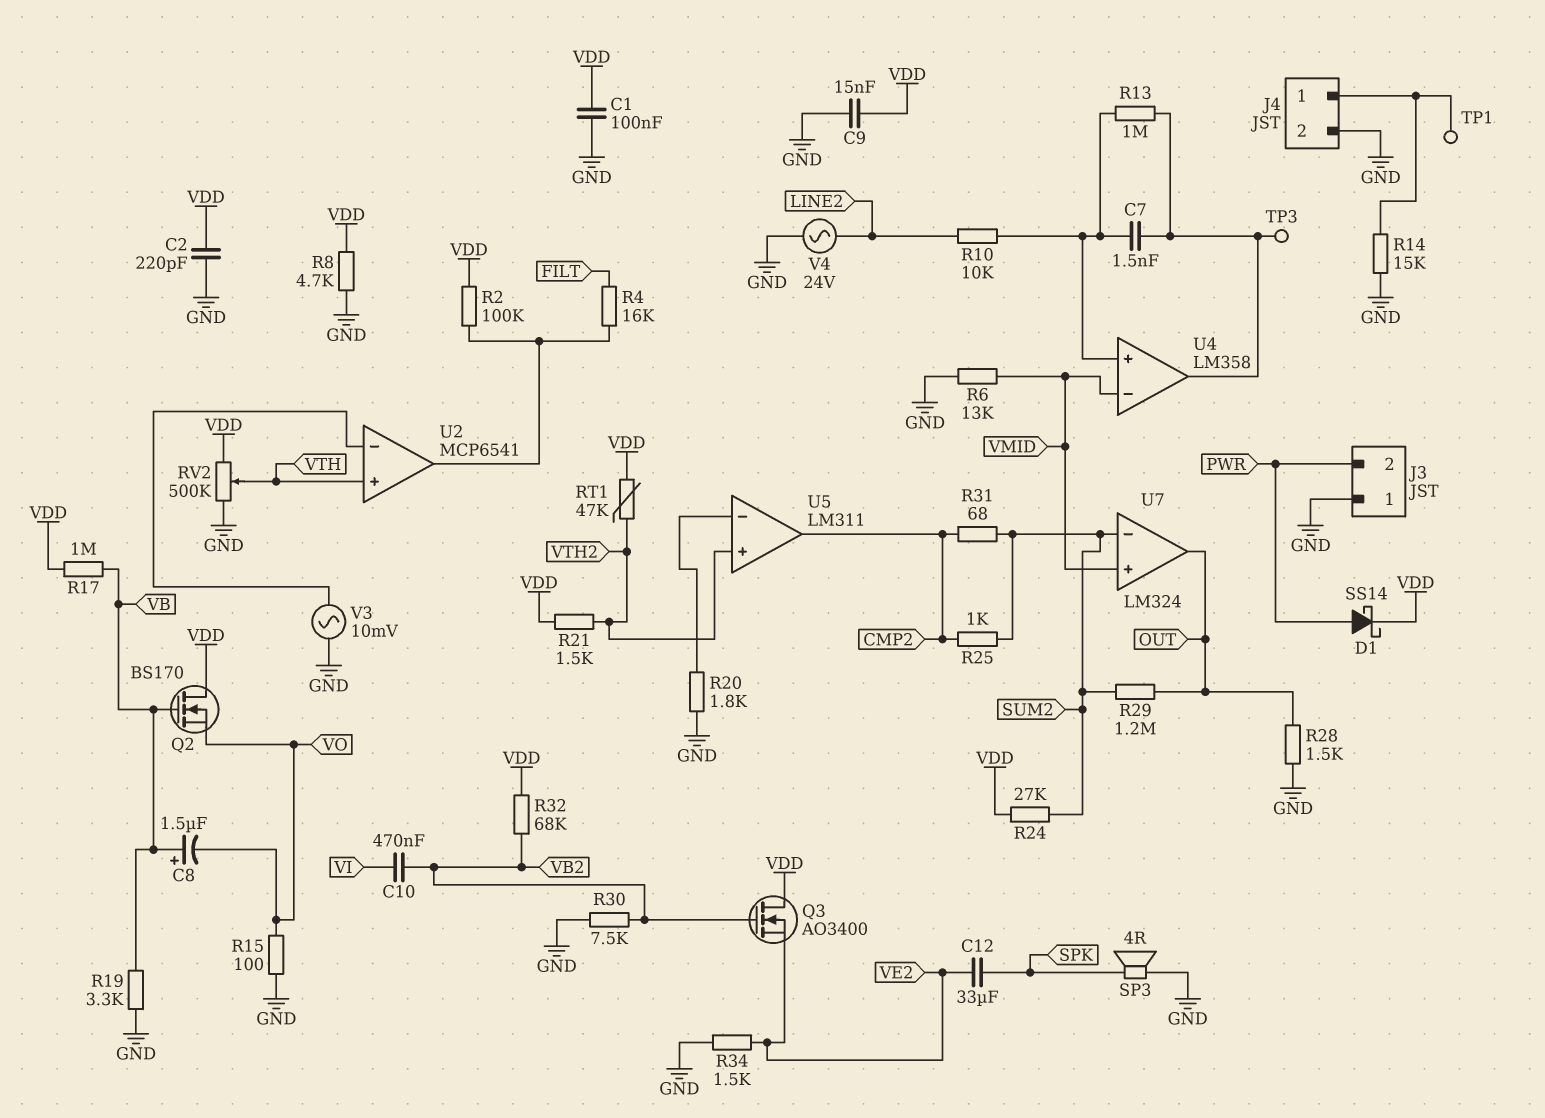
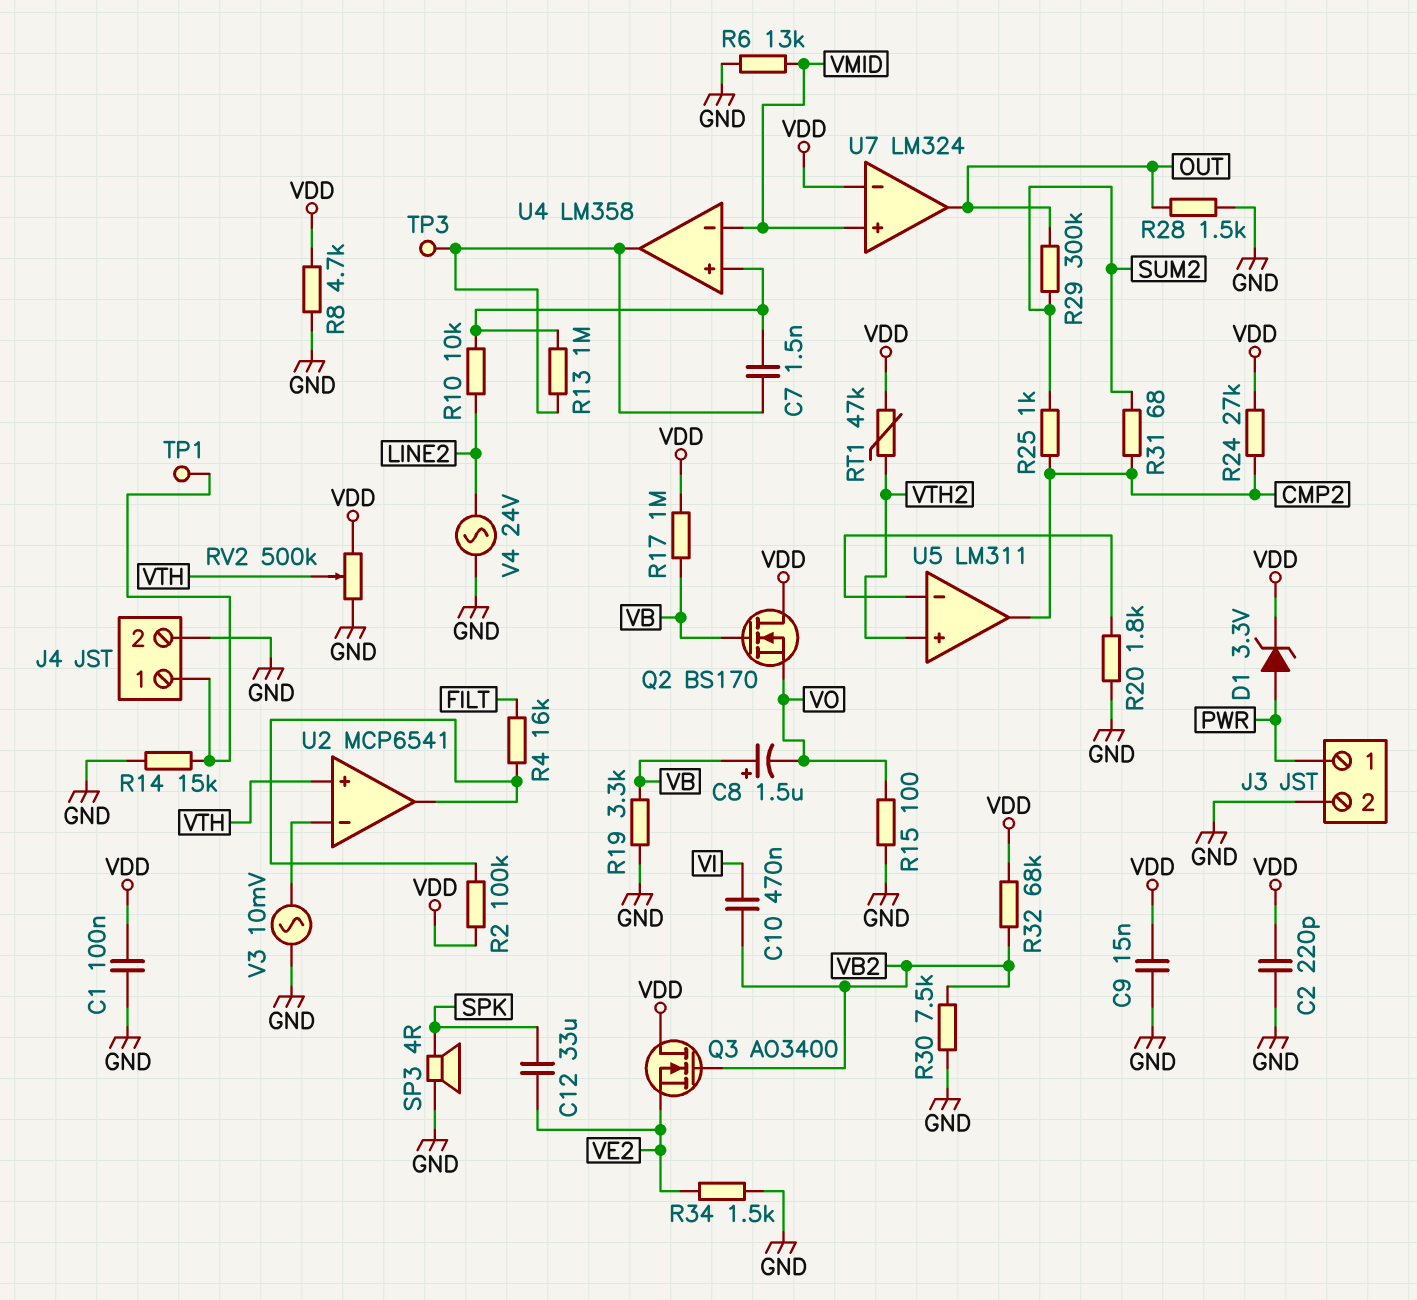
D1: schottky SS14 (A PWR, K VDD) -> zener 3.3V (A PWR, K VDD)
J3 pin 1: GND -> PWR
J3 pin 2: PWR -> GND
R21: 1.5k (VDD, VTH2) -> none
R24: 27k (SUM2, VDD) -> 27k (CMP2, VDD)
R29: 1.2M (OUT, SUM2) -> 300k (OUT, SUM2)
U7 pin in-: SUM2 -> VDD

